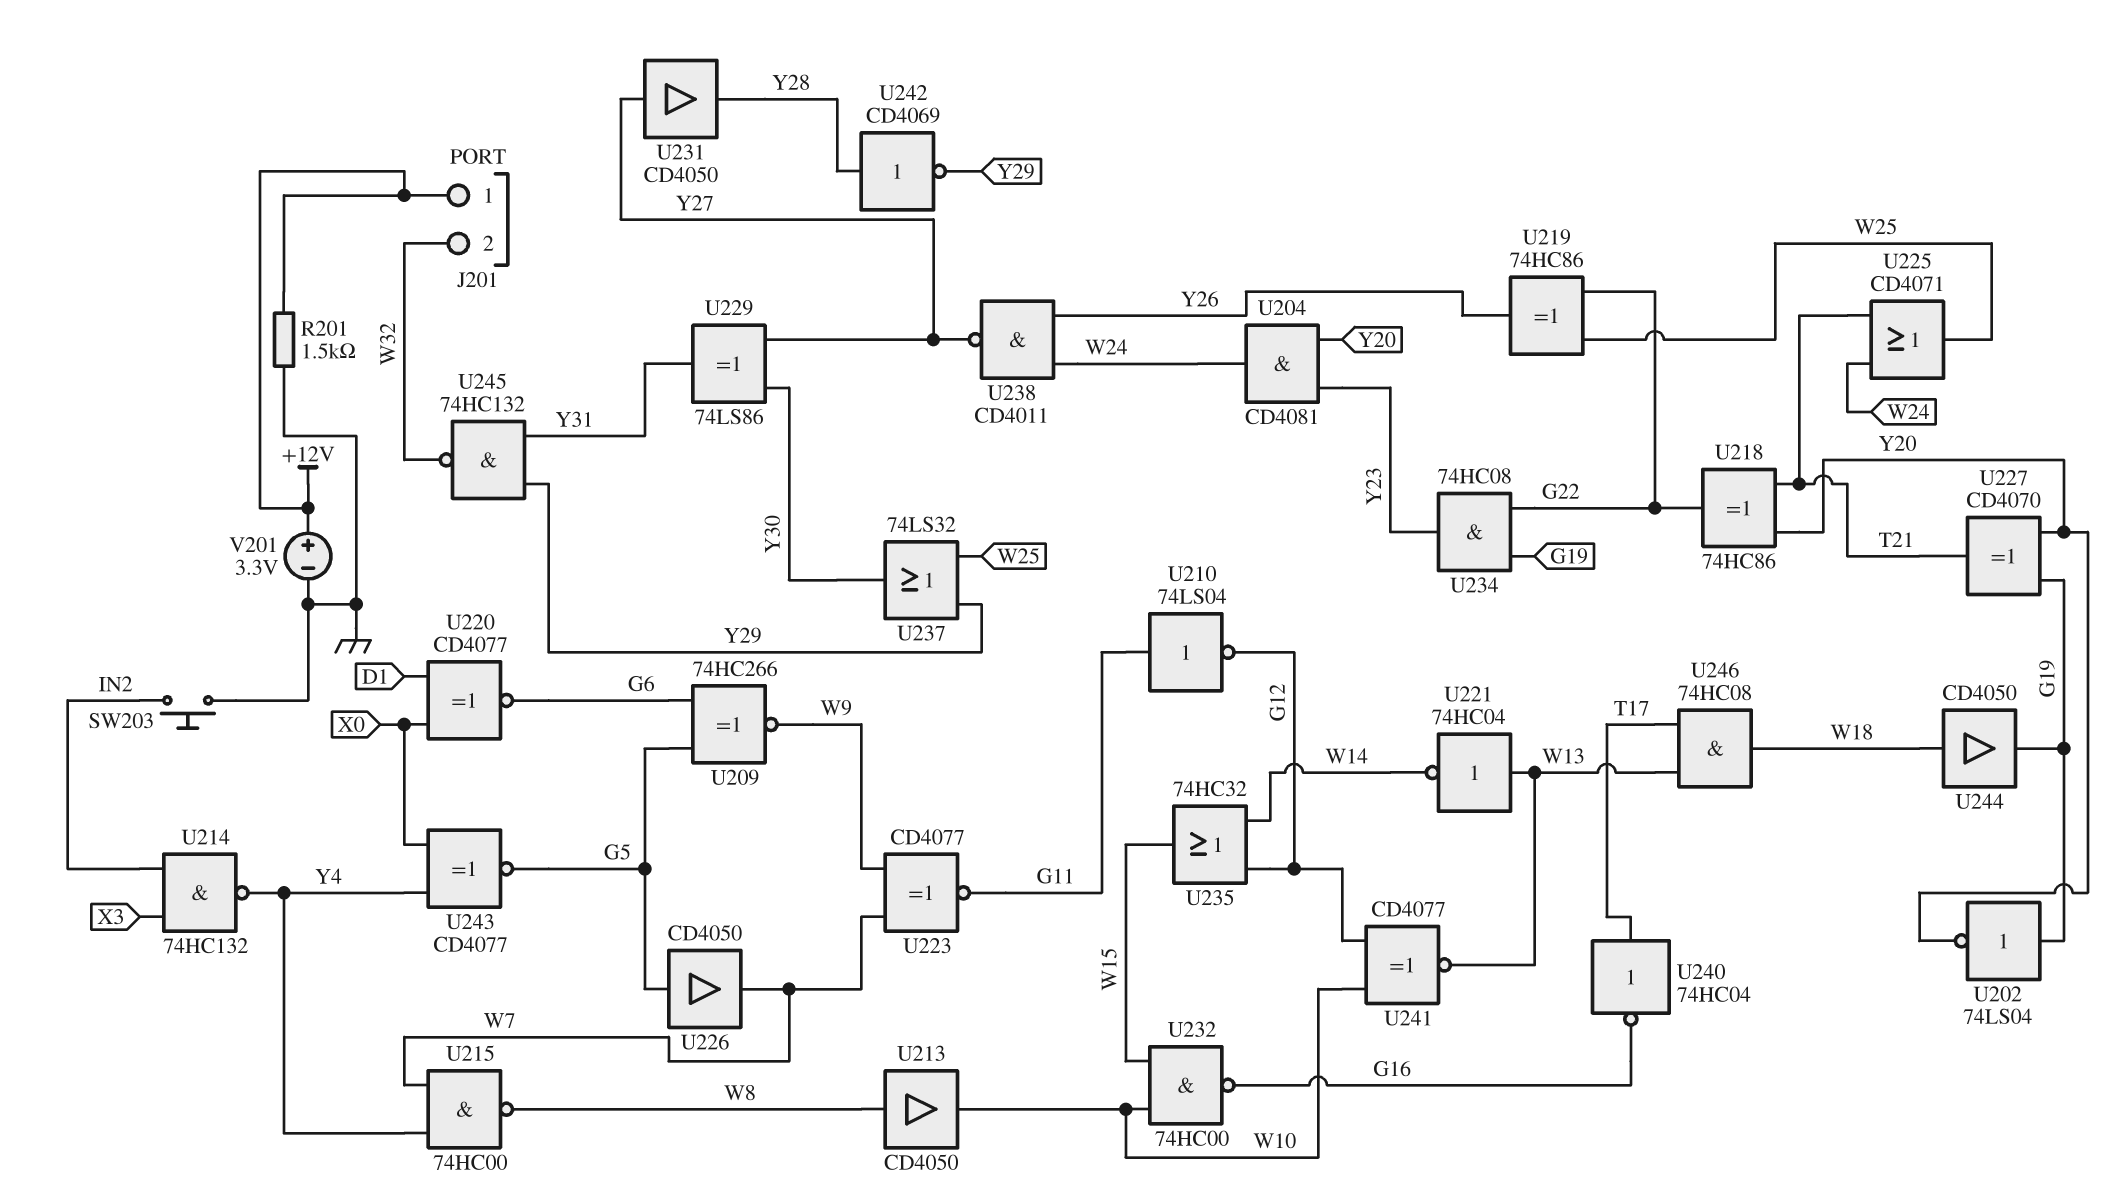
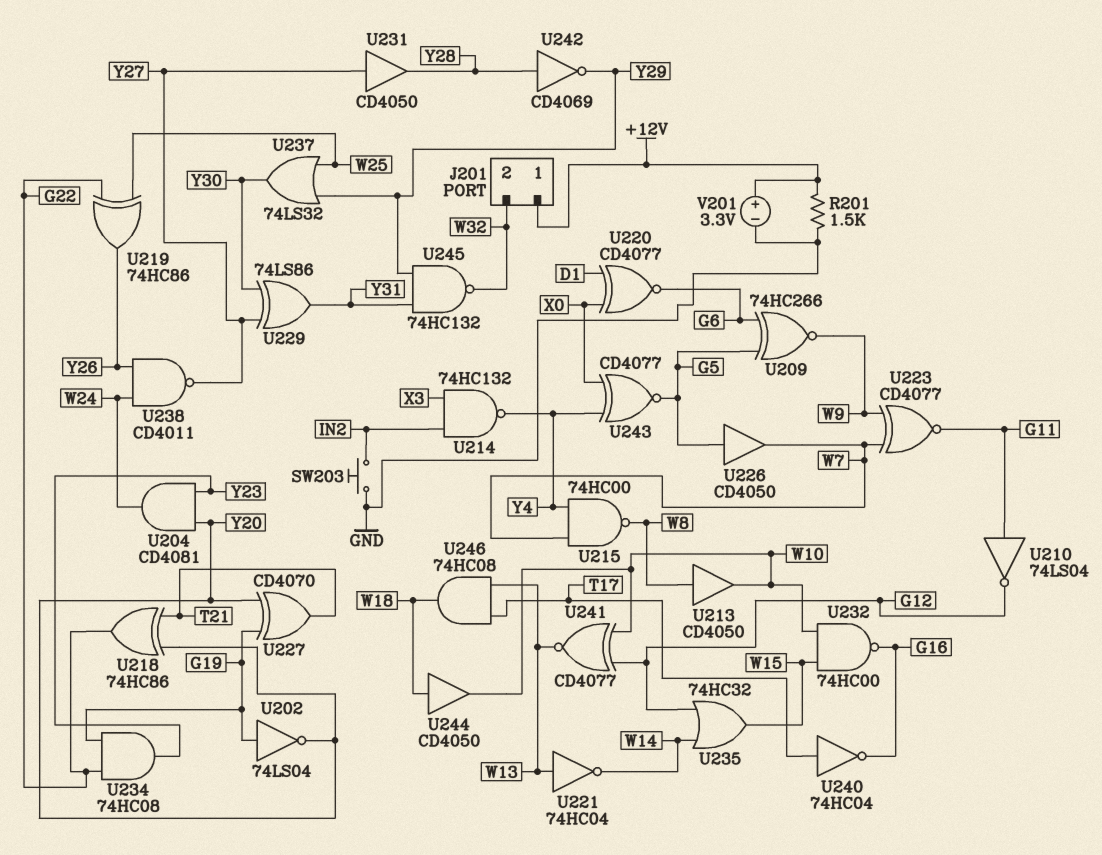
U225: OR CD4071 (in T21, in W24, out W25) -> none
U244: buffer CD4050 (in W18, out G19) -> buffer CD4050 (in W18, out W10)

